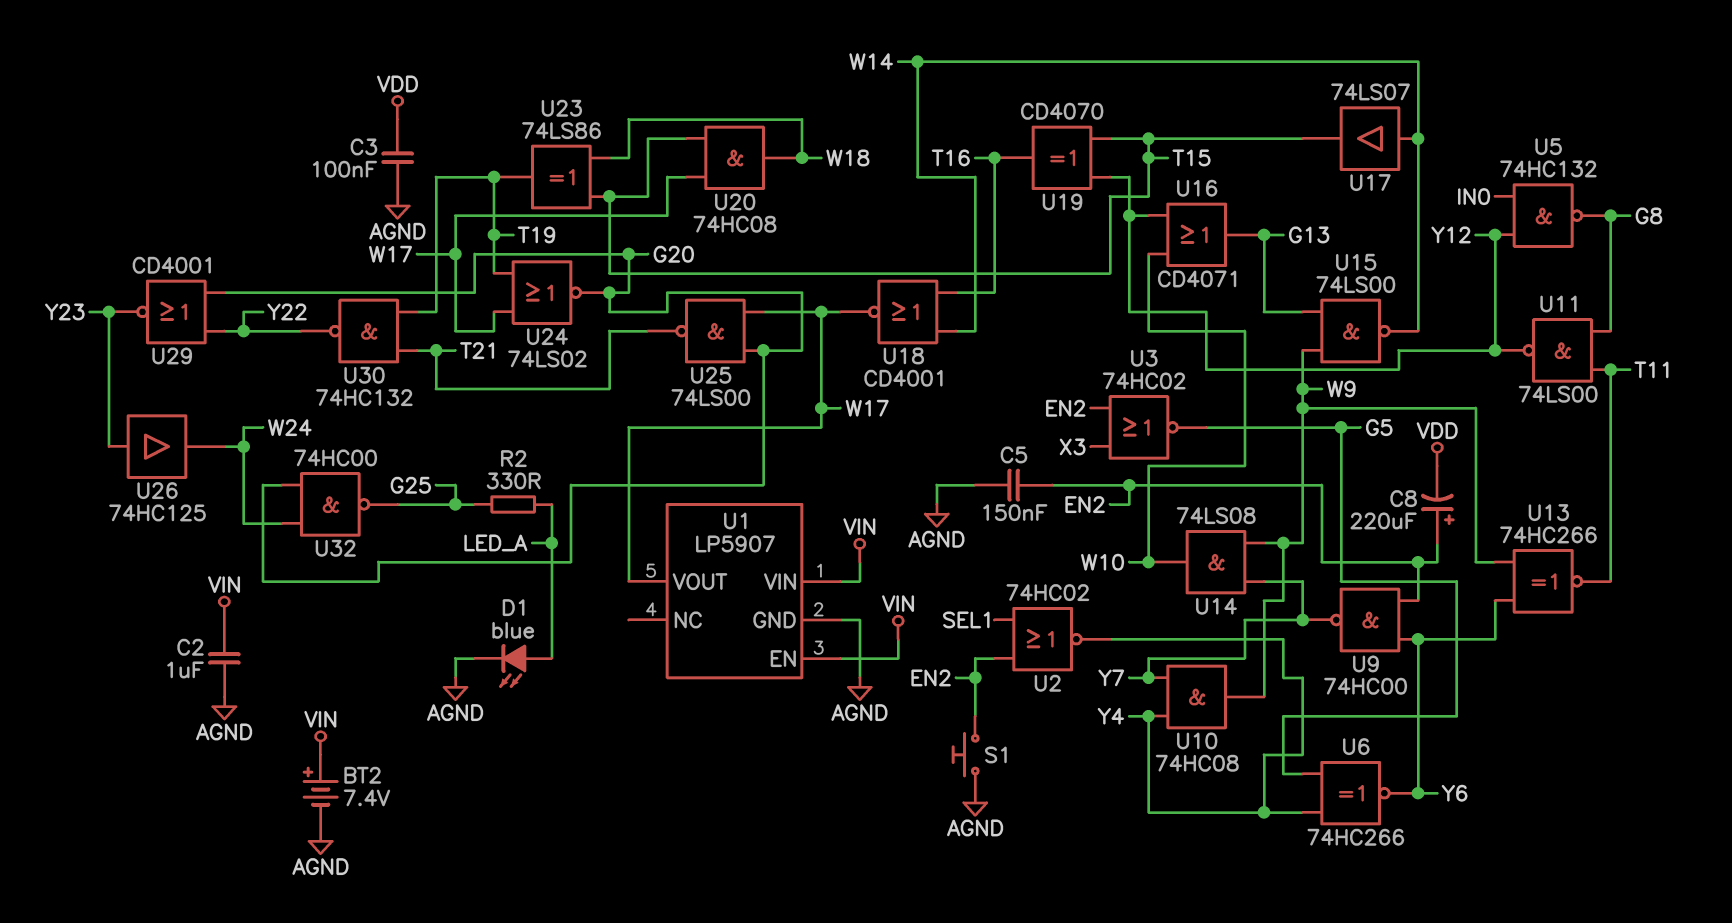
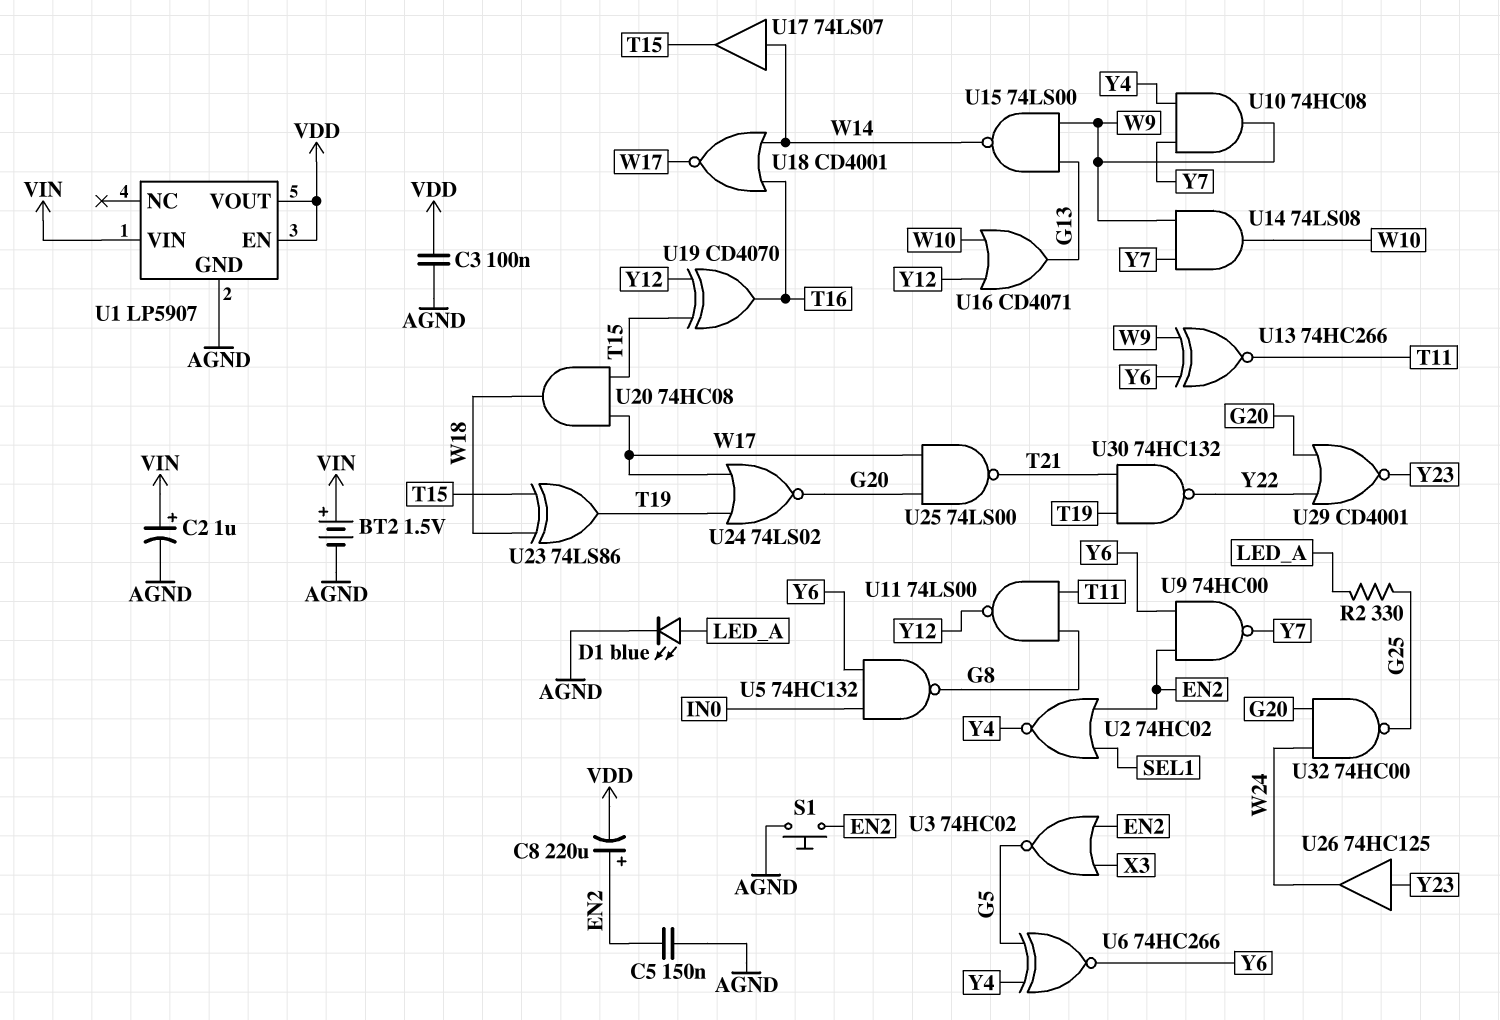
BT2: 7.4V (plus VIN, minus AGND) -> 1.5V (plus VIN, minus AGND)
C2: 1uF (AGND, VIN) -> 1uF (plus VIN, minus AGND)
U1 pin EN: VIN -> VDD
U1 pin VOUT: W17 -> VDD
U5: NAND 74HC132 (in IN0, in Y12, out G8) -> NAND 74HC132 (in IN0, in Y6, out G8)

